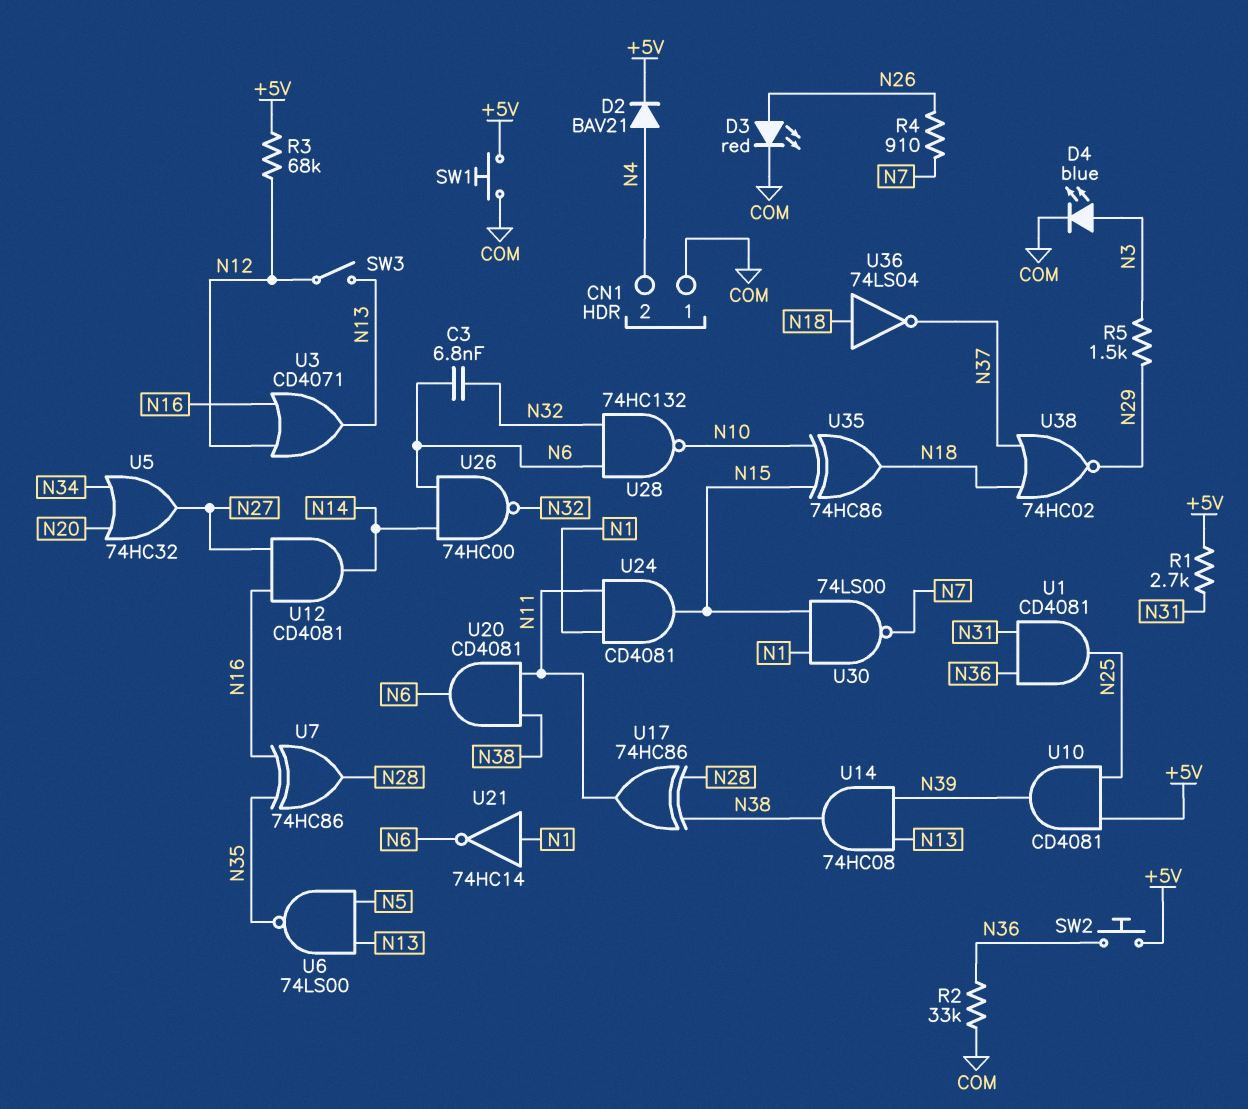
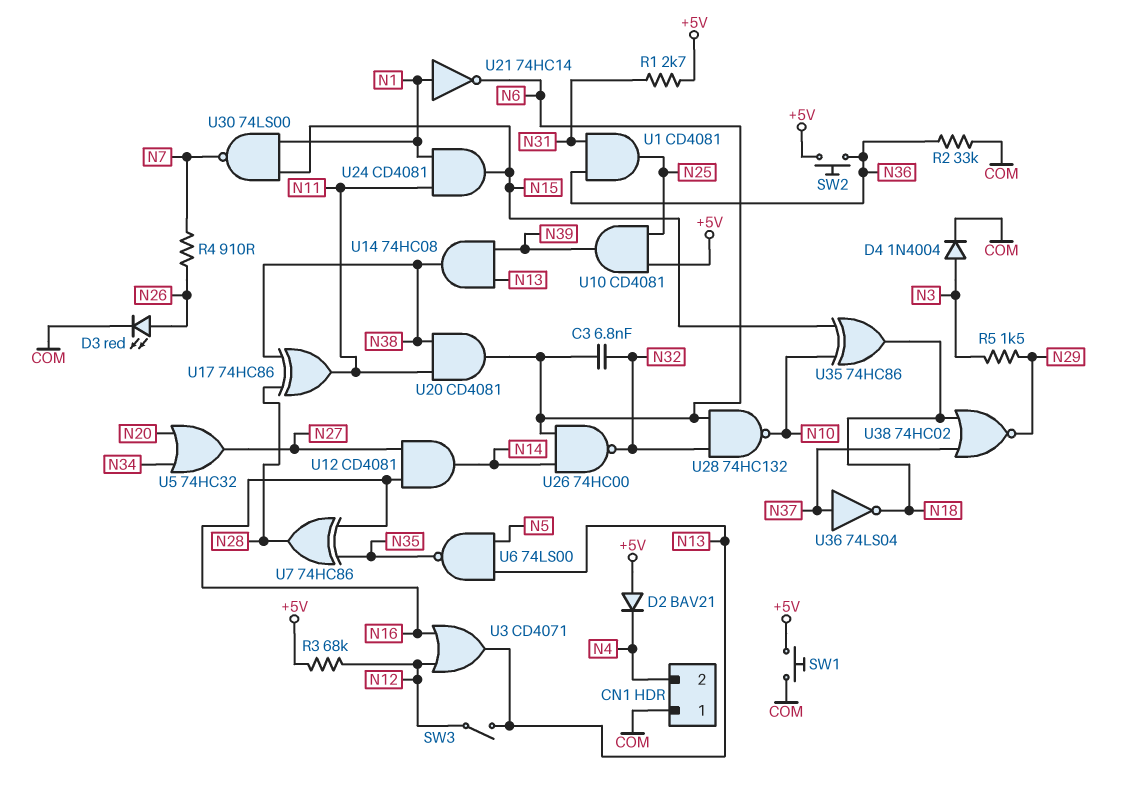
D2: diode BAV21 (A N4, K +5V) -> diode BAV21 (A +5V, K N4)
D4: LED blue (A N3, K COM) -> diode 1N4004 (A N3, K COM)
U36: NOT 74LS04 (in N18, out N37) -> NOT 74LS04 (in N37, out N18)

